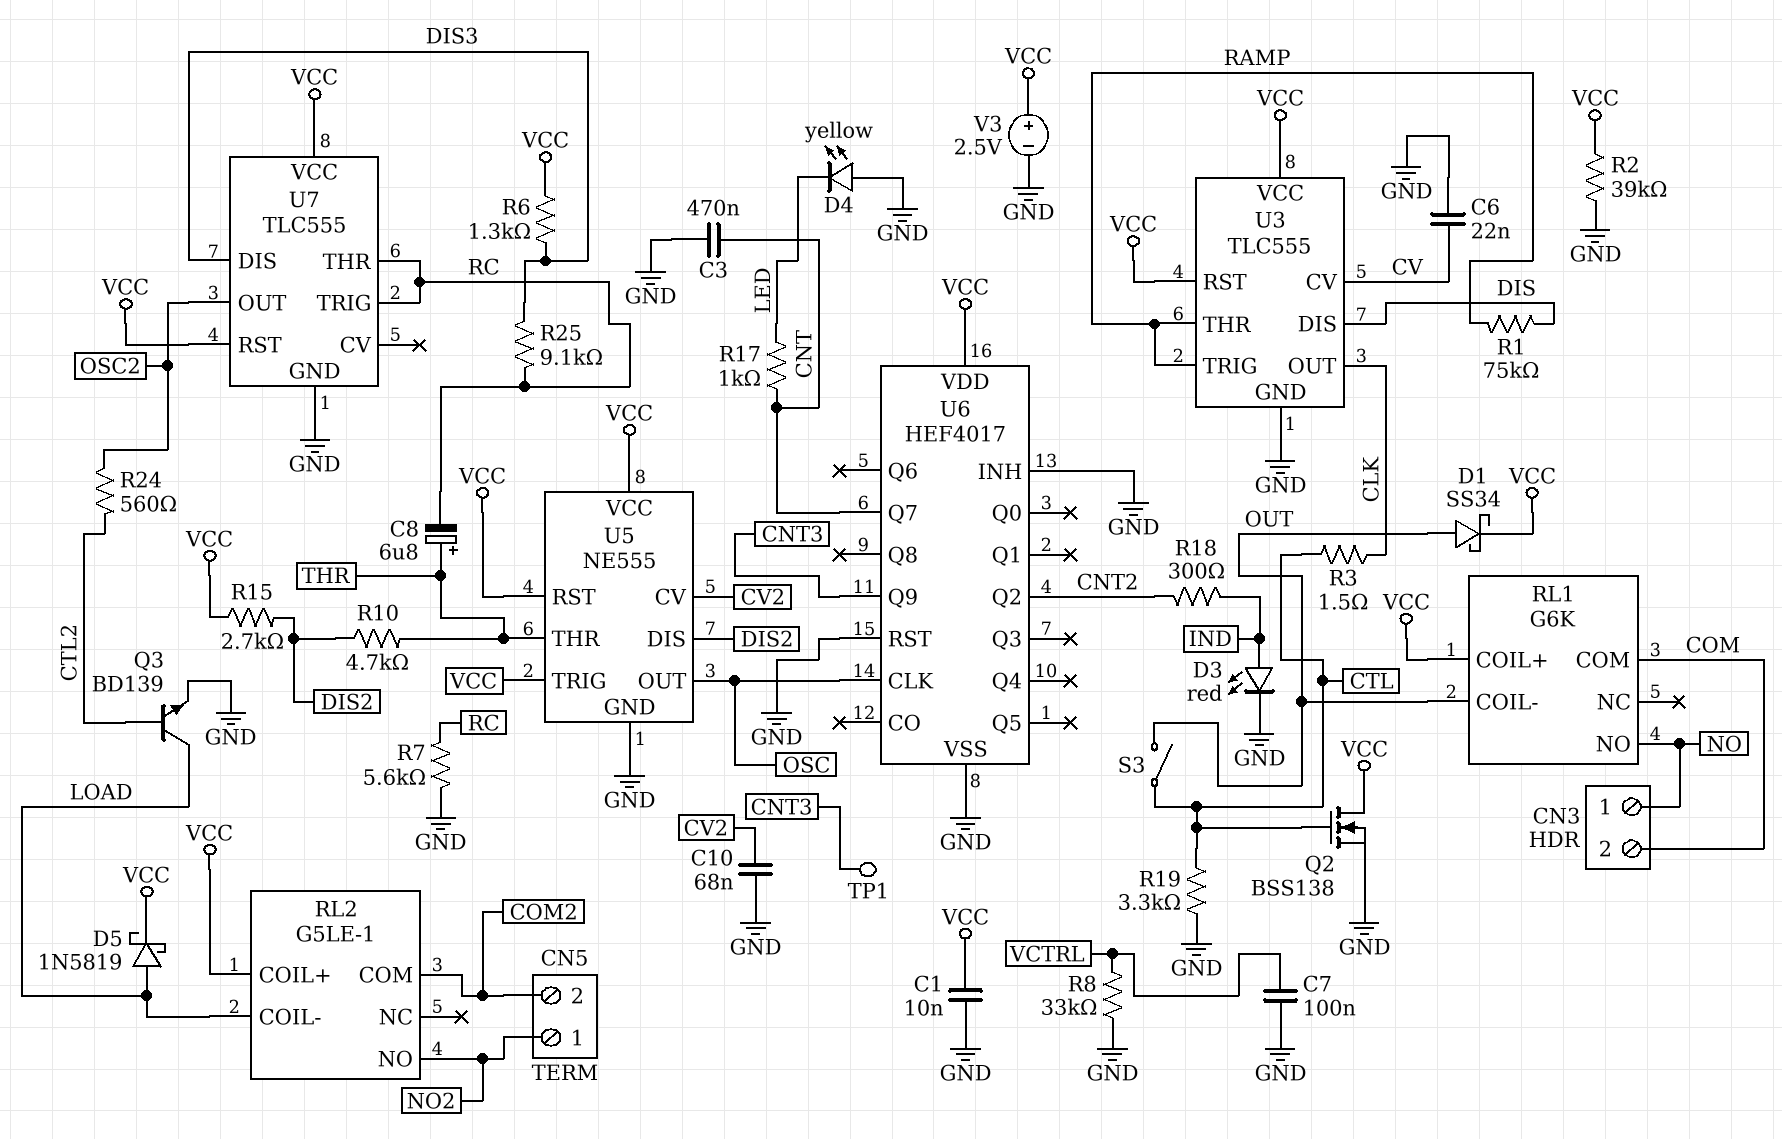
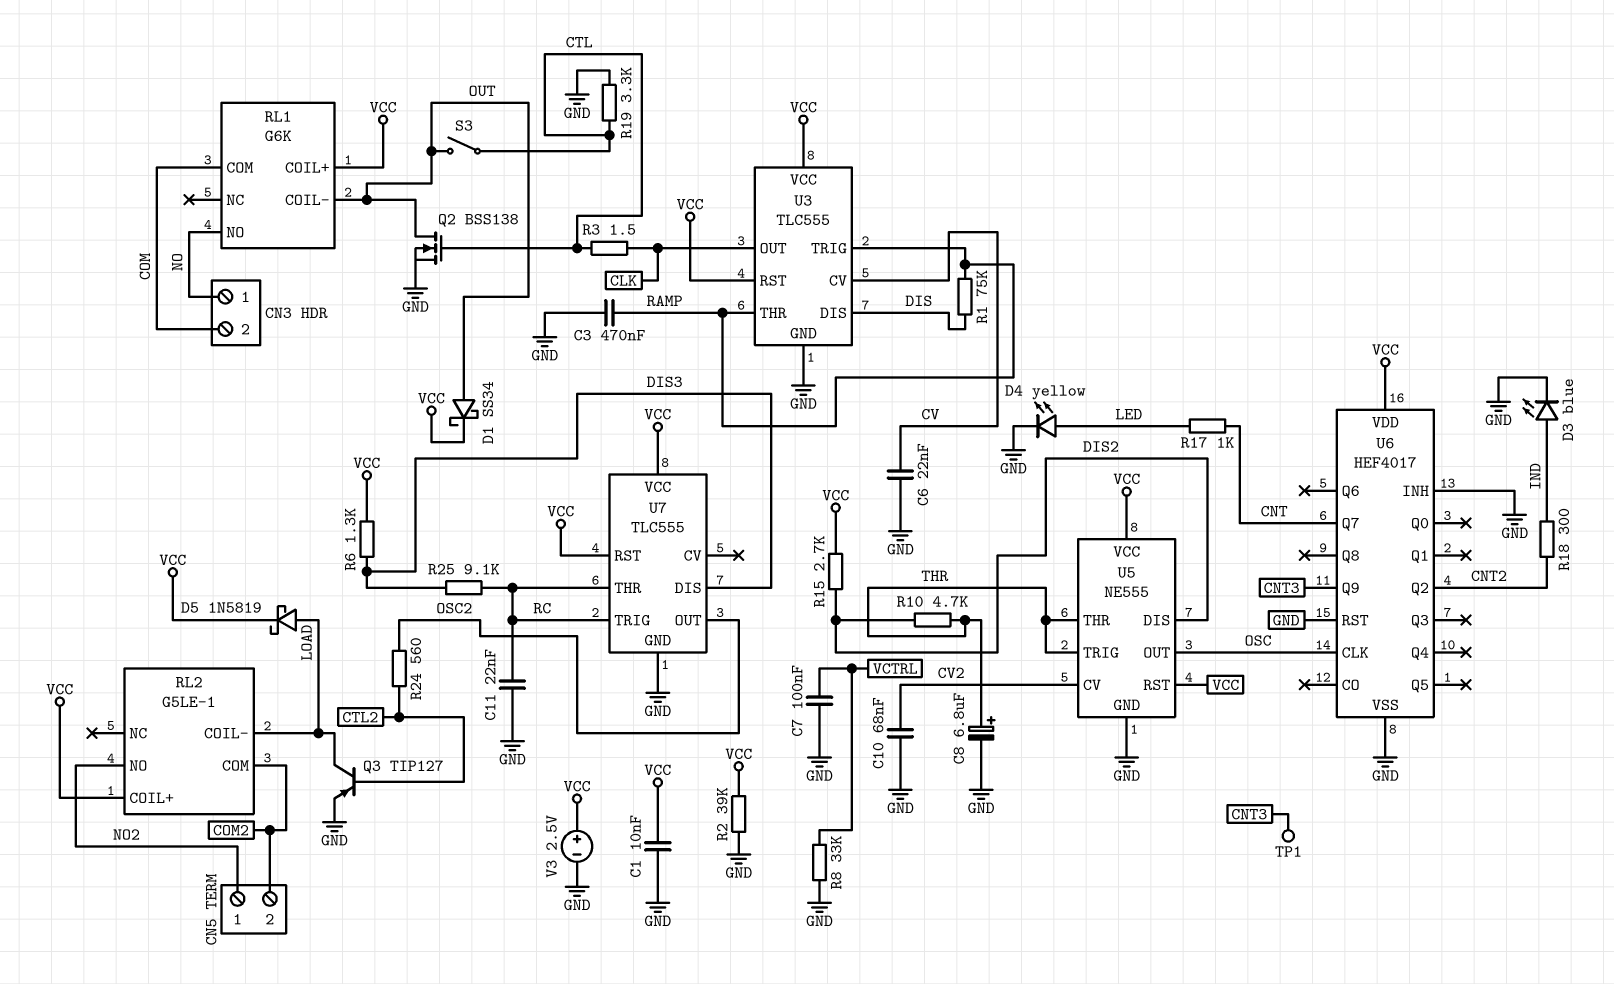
C3: 470nF (CNT, GND) -> 470nF (GND, RAMP)
C8: 6.8uF (plus THR, minus RC) -> 6.8uF (plus THR, minus GND)
C11: none -> 22nF (GND, RC)
D3: LED red (A IND, K GND) -> LED blue (A IND, K GND)
D4: LED yellow (A GND, K LED) -> LED yellow (A LED, K GND)
Q2: NMOS BSS138 (G CTL, D VCC, S GND) -> NMOS BSS138 (G CTL, D OUT, S GND)
Q3: NPN BD139 (B CTL2, C LOAD, E GND) -> PNP TIP127 (B CTL2, C LOAD, E GND)
R7: 5.6k (GND, RC) -> none
U5 pin TRIG: VCC -> THR

